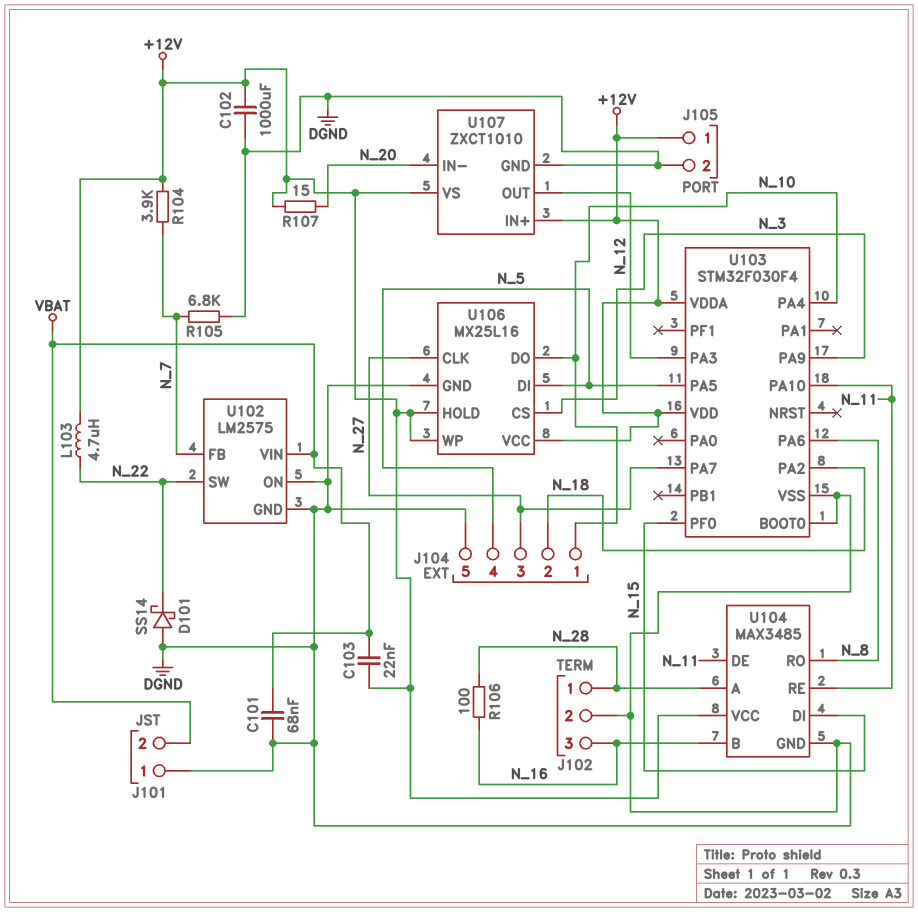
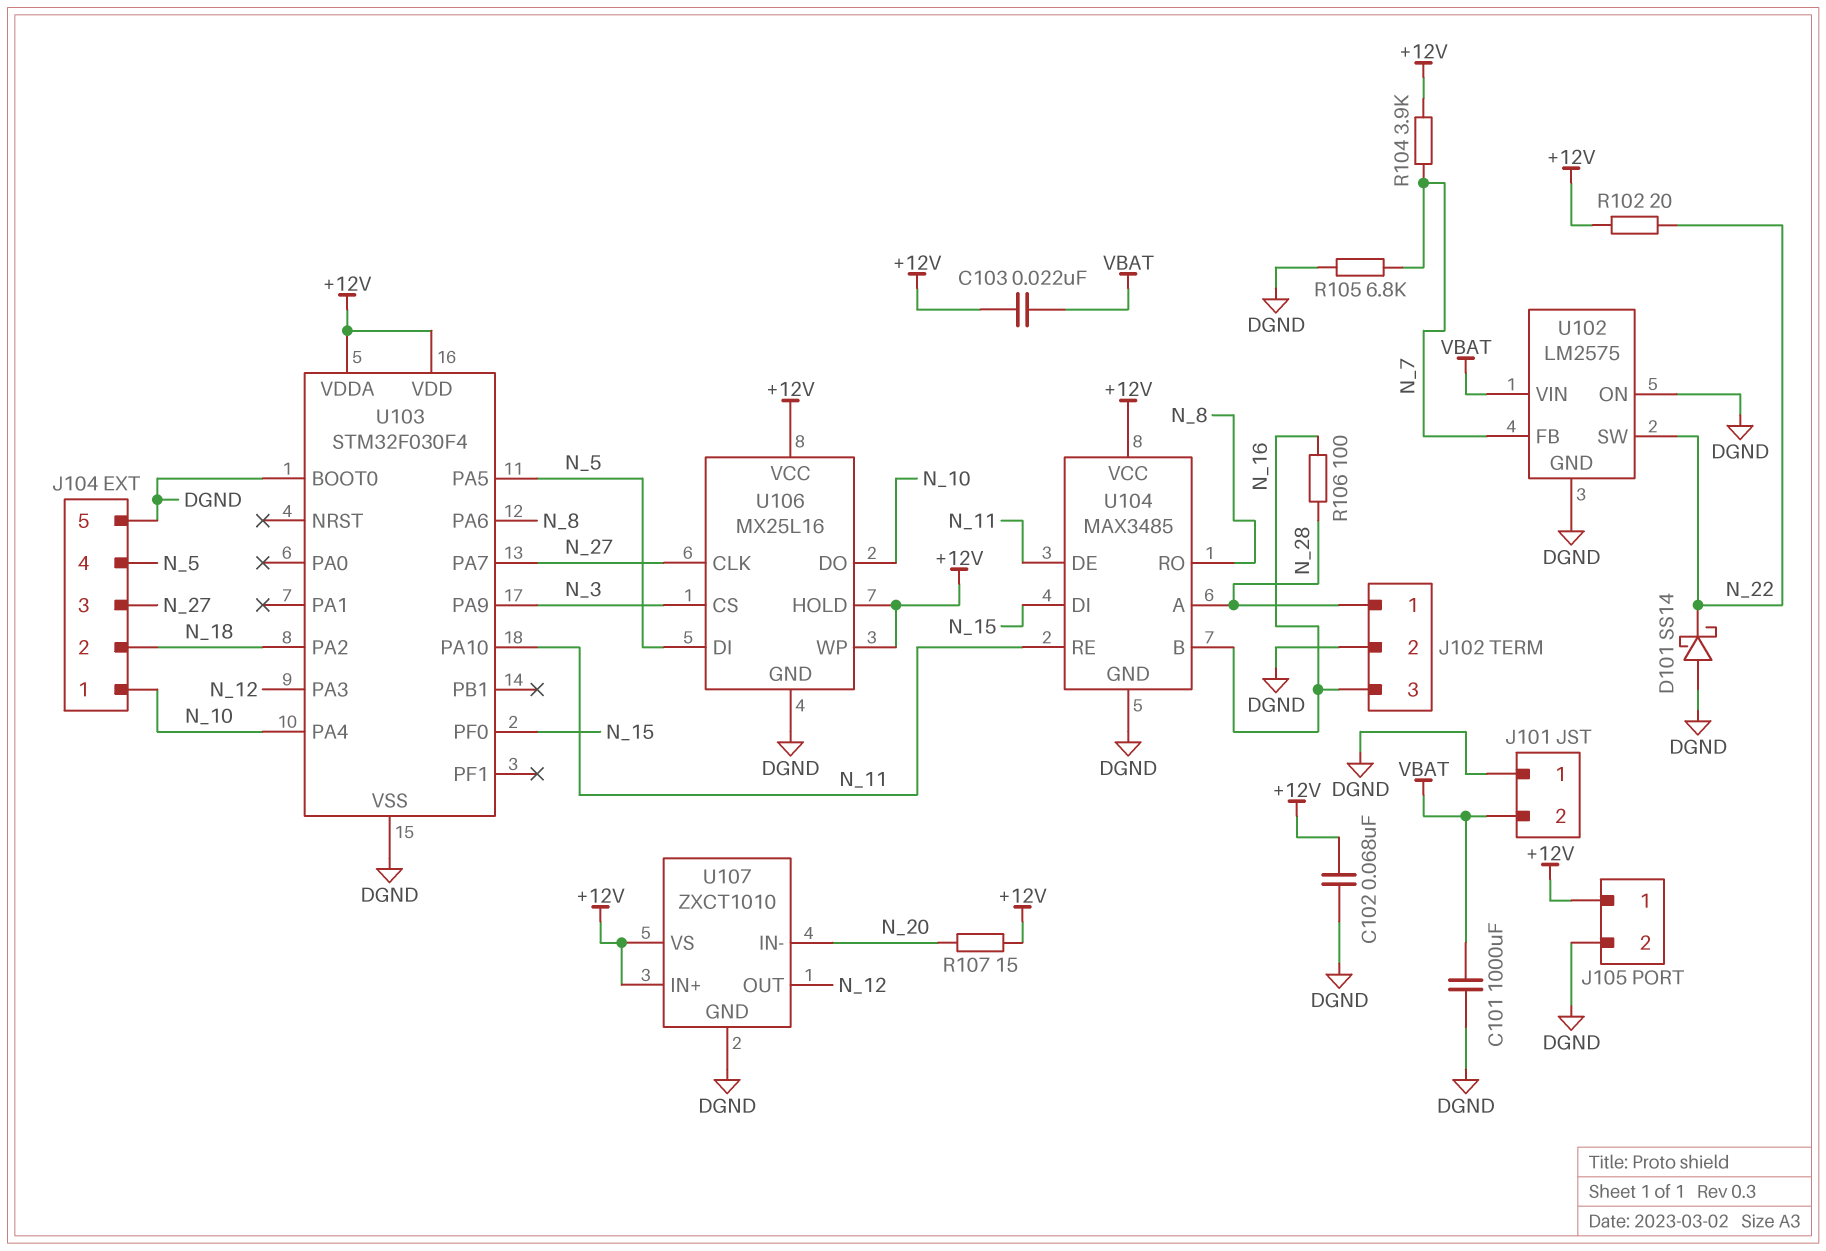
C101: 68nF (DGND, VBAT) -> 1000uF (DGND, VBAT)
C102: 1000uF (+12V, DGND) -> 68nF (+12V, DGND)
L103: 4.7uH (+12V, N_22) -> none
R102: none -> 20 (+12V, N_22)

